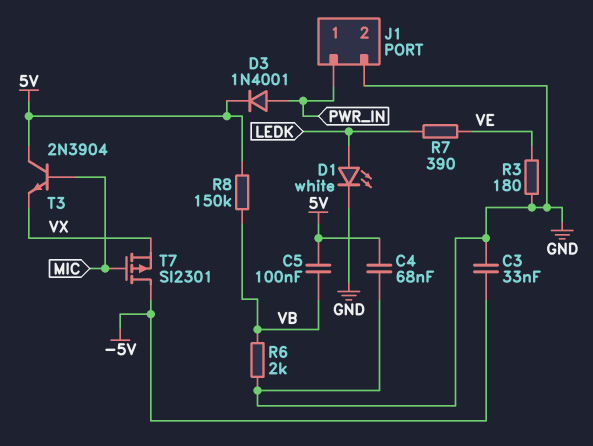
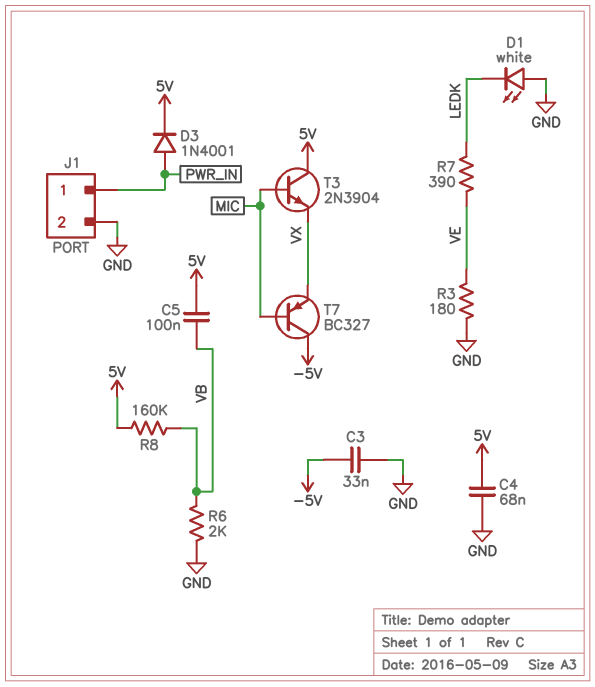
D1: LED white (A LEDK, K GND) -> LED white (A GND, K LEDK)
R8: 150k (5V, VB) -> 160k (5V, VB)
T7: PMOS SI2301 (G MIC, D -5V, S VX) -> PNP BC327 (B MIC, C -5V, E VX)

